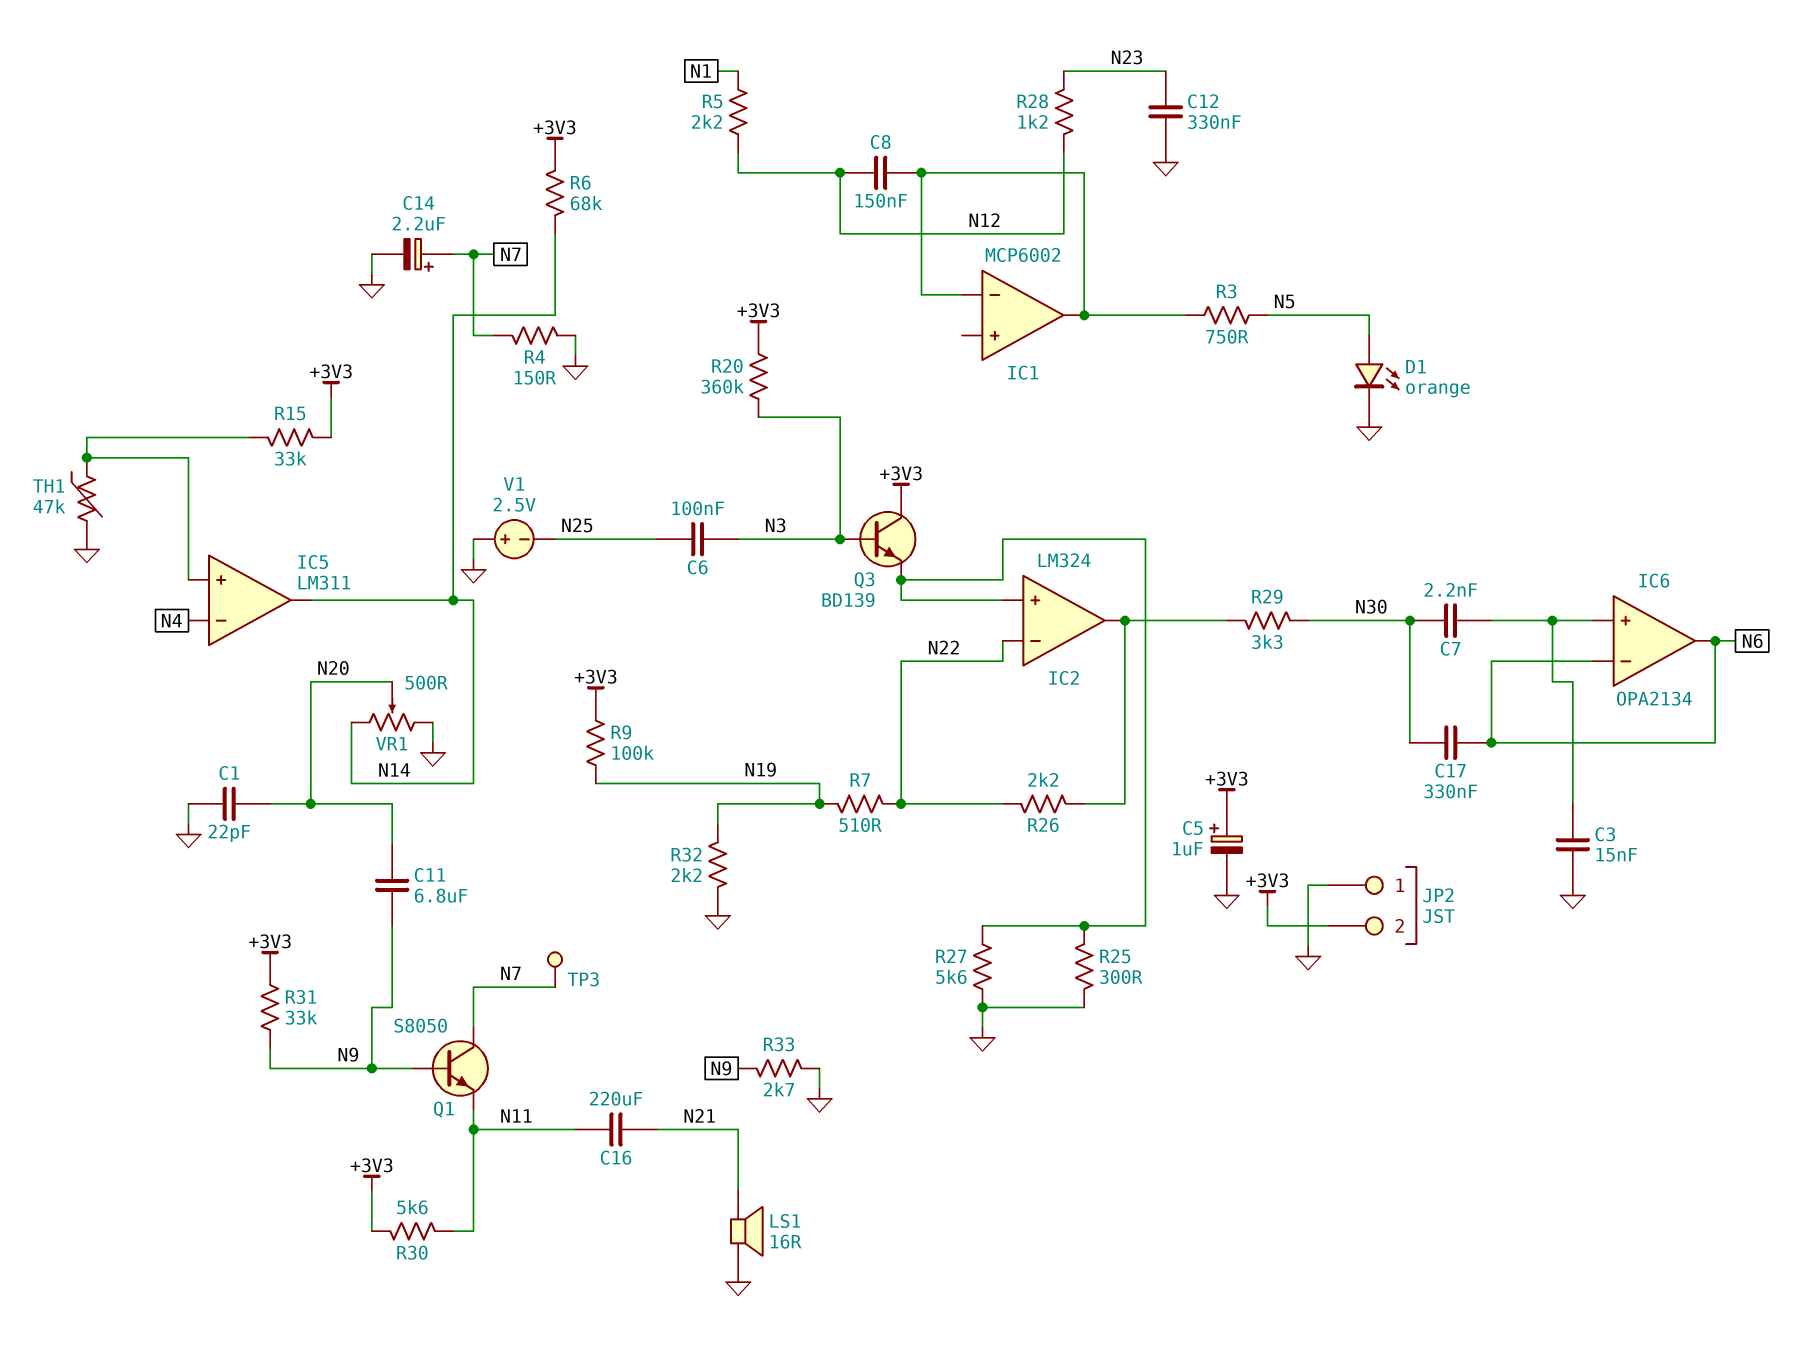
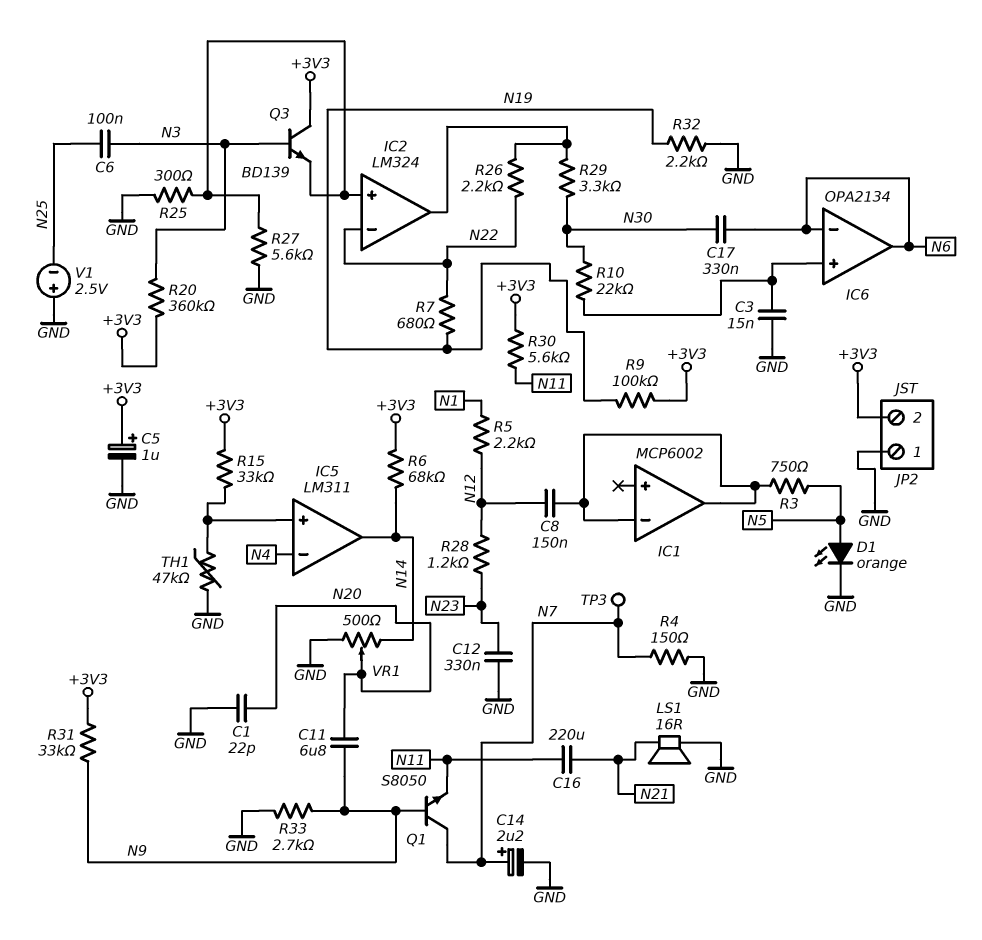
C7: 2.2nF (IC6/in+, N30) -> none
R7: 510 (N19, N22) -> 680 (N19, N22)
R10: none -> 22k (IC6/in+, N30)

